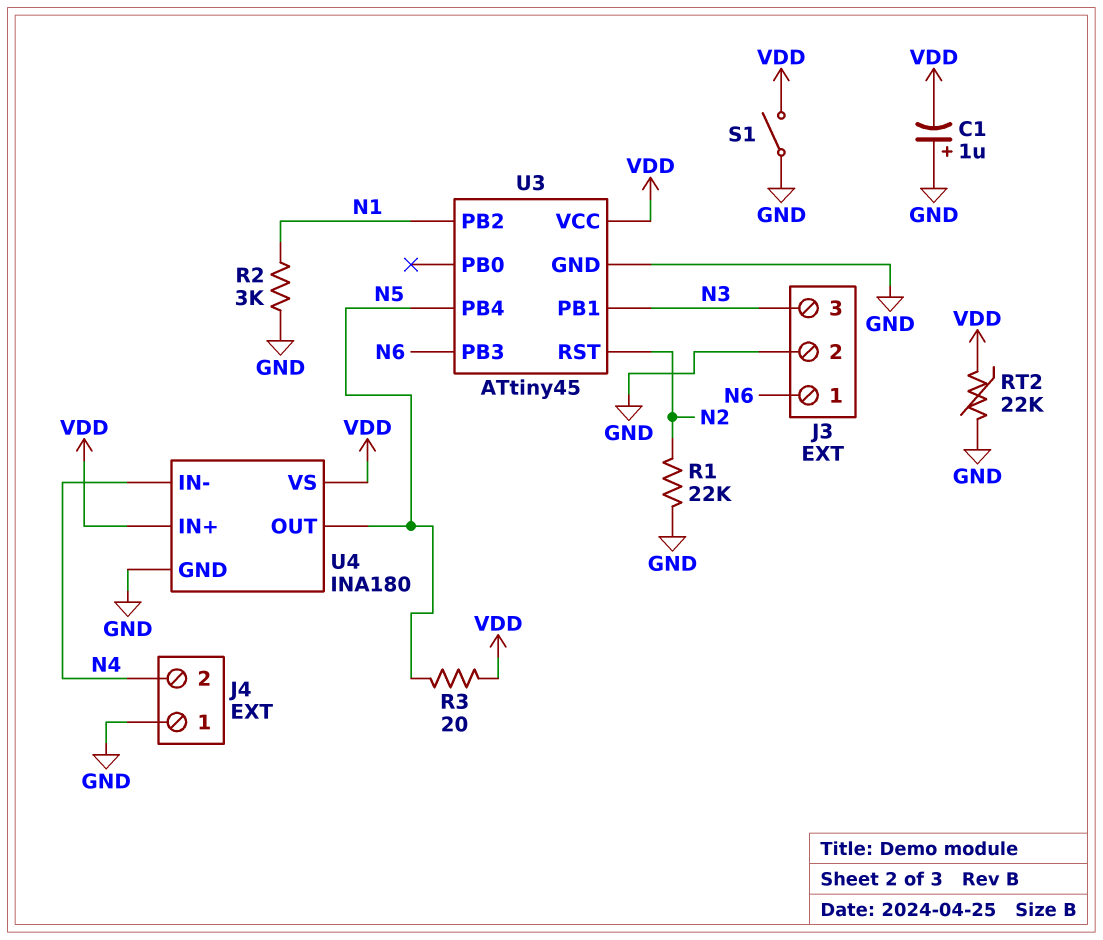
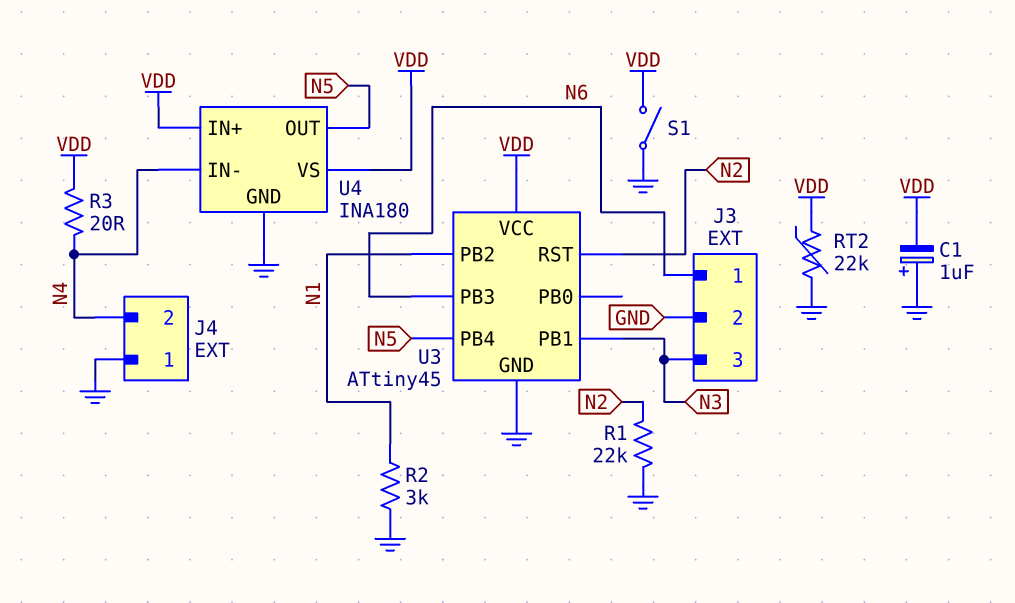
R3: 20 (N5, VDD) -> 20 (N4, VDD)

